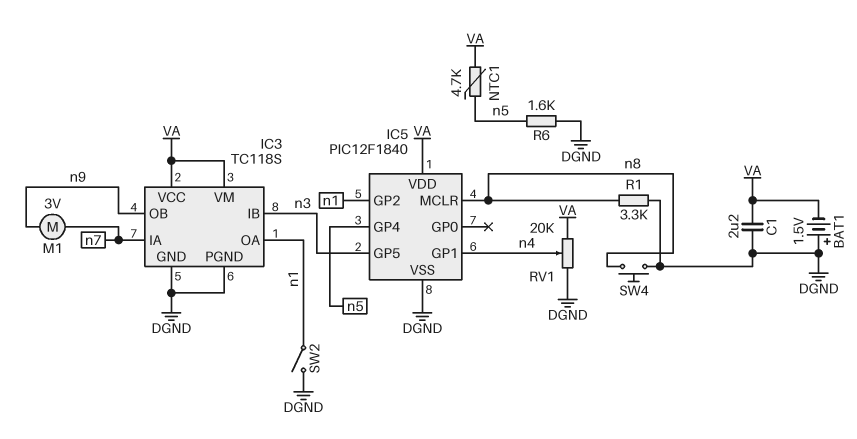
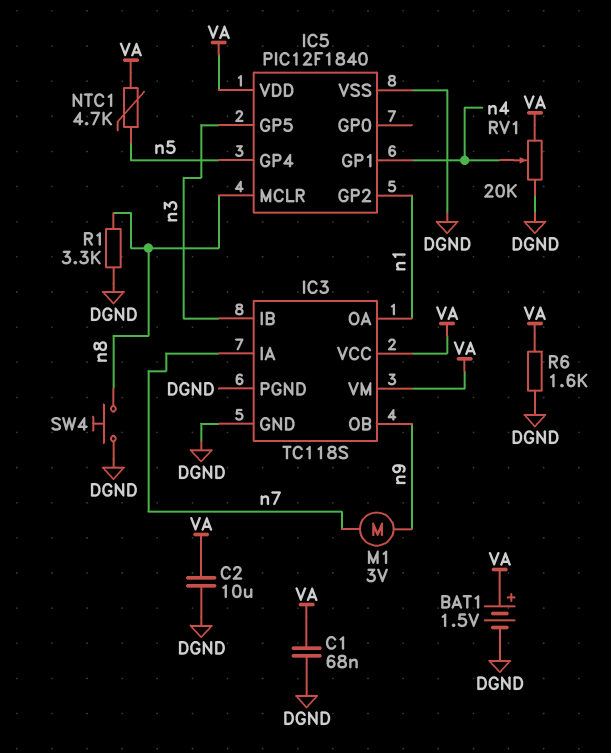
BAT1: 1.5V (plus DGND, minus VA) -> 1.5V (plus VA, minus DGND)
C1: 2.2uF (DGND, VA) -> 68nF (DGND, VA)
C2: none -> 10uF (DGND, VA)
R6: 1.6k (DGND, n5) -> 1.6k (DGND, VA)
SW2: switch (DGND, n1) -> none

